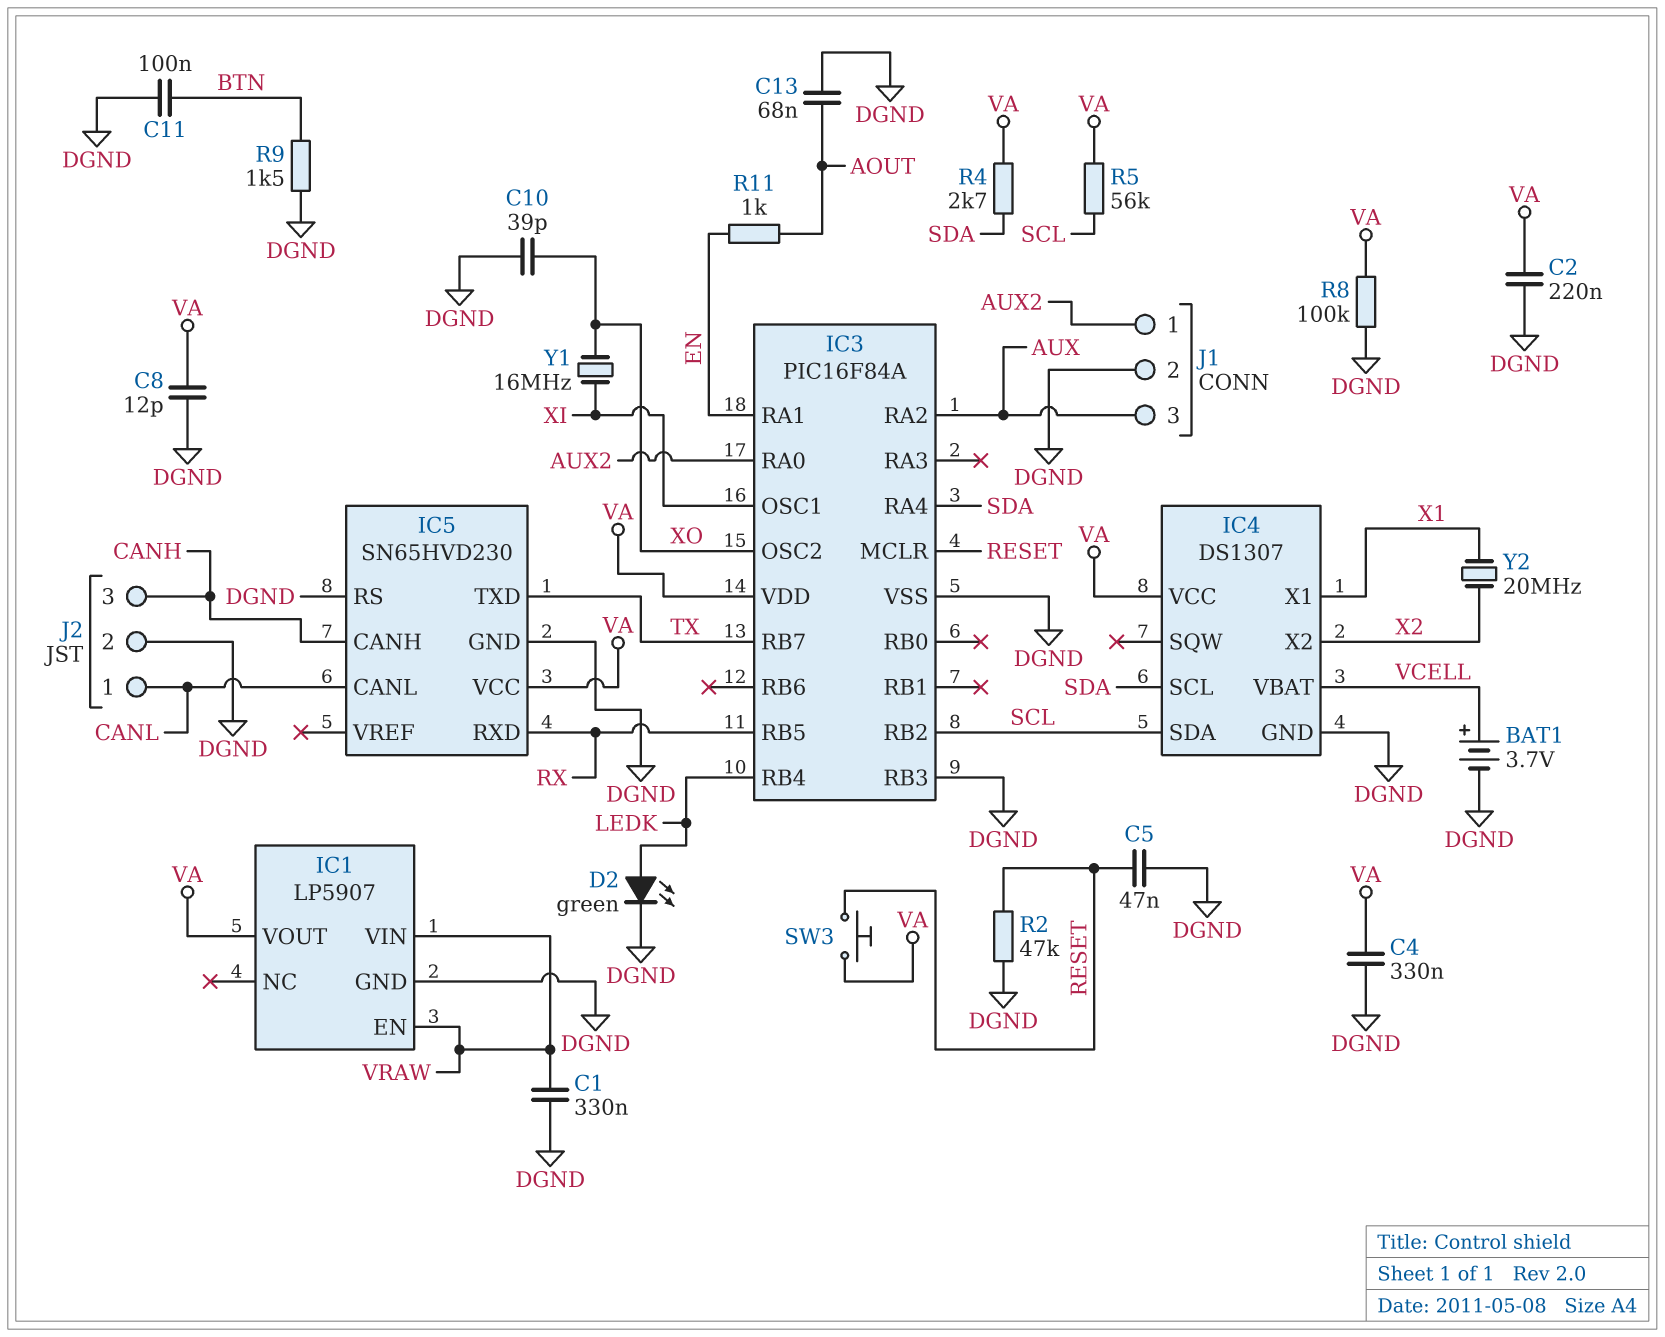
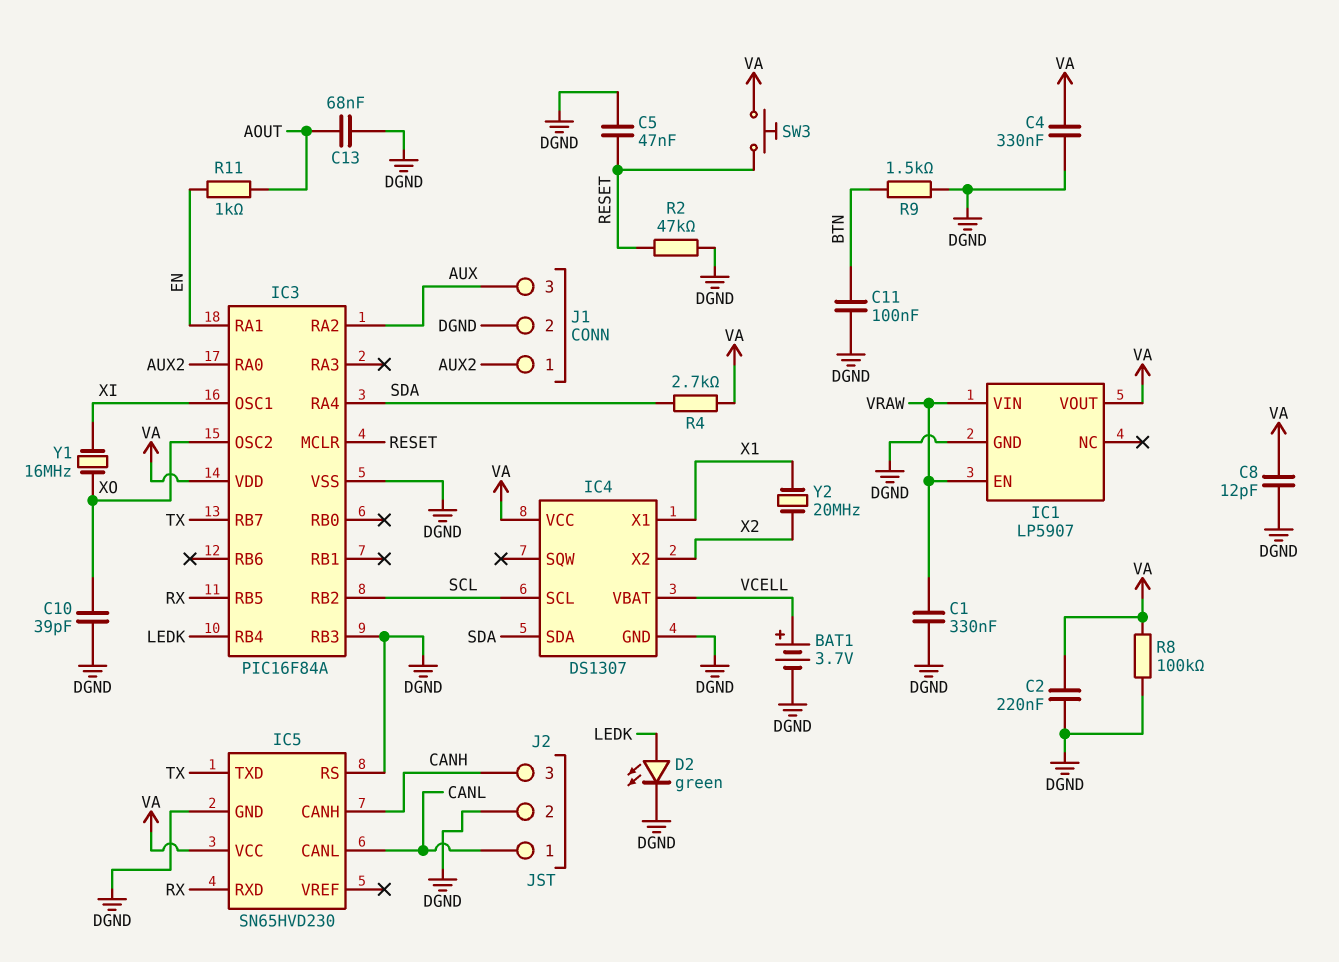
IC4 pin SCL: SDA -> SCL
IC4 pin SDA: SCL -> SDA
R5: 56k (SCL, VA) -> none

